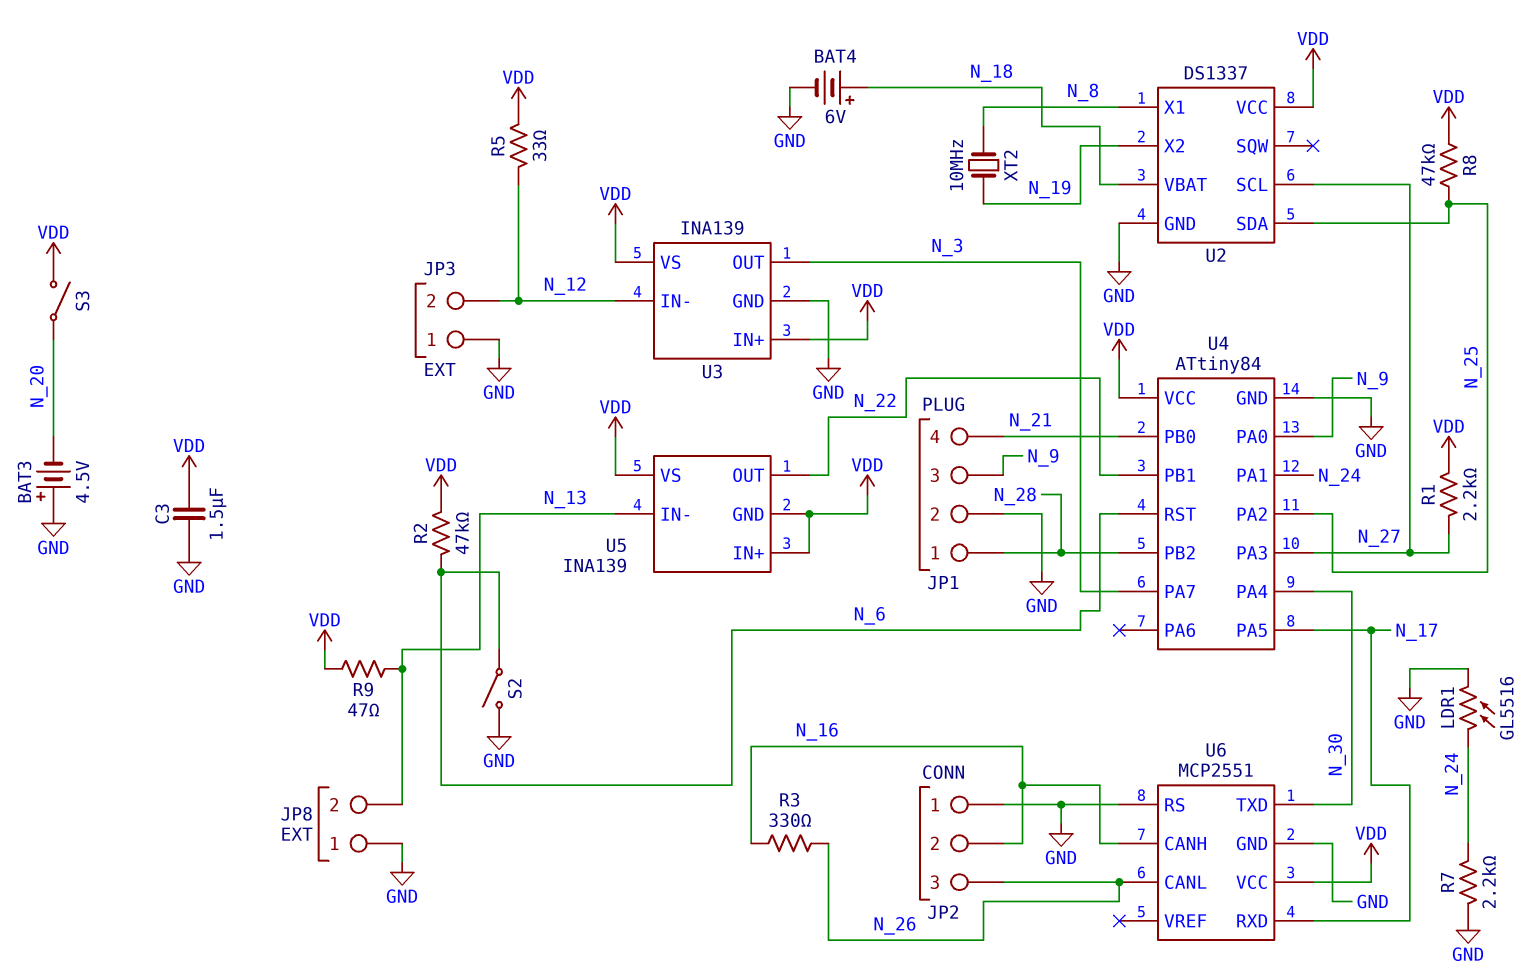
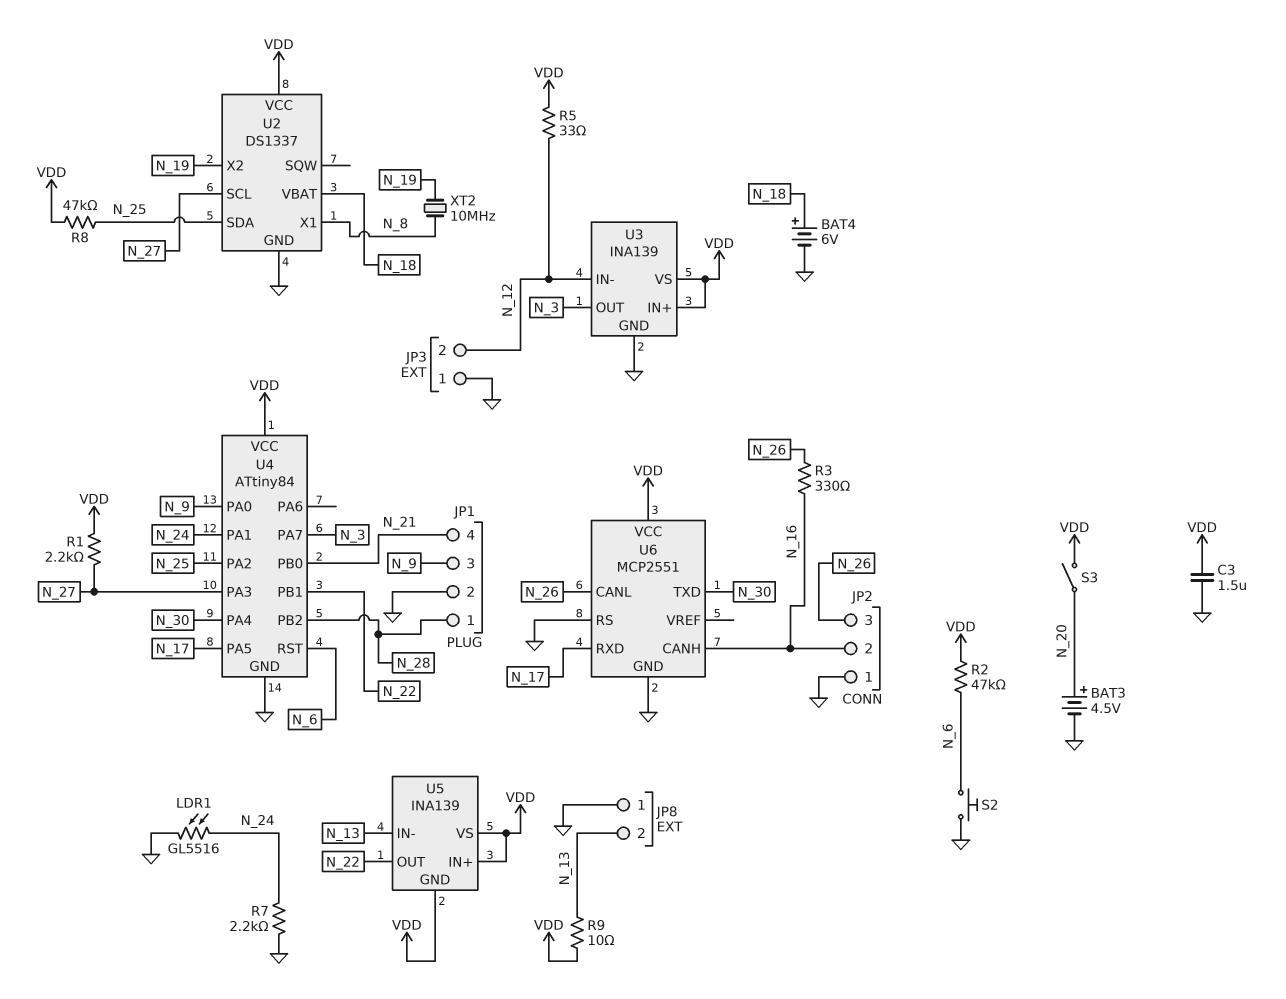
BAT3: 4.5V (plus GND, minus N_20) -> 4.5V (plus N_20, minus GND)
R9: 47 (N_13, VDD) -> 10 (N_13, VDD)
S2: switch (GND, N_6) -> button (GND, N_6)

